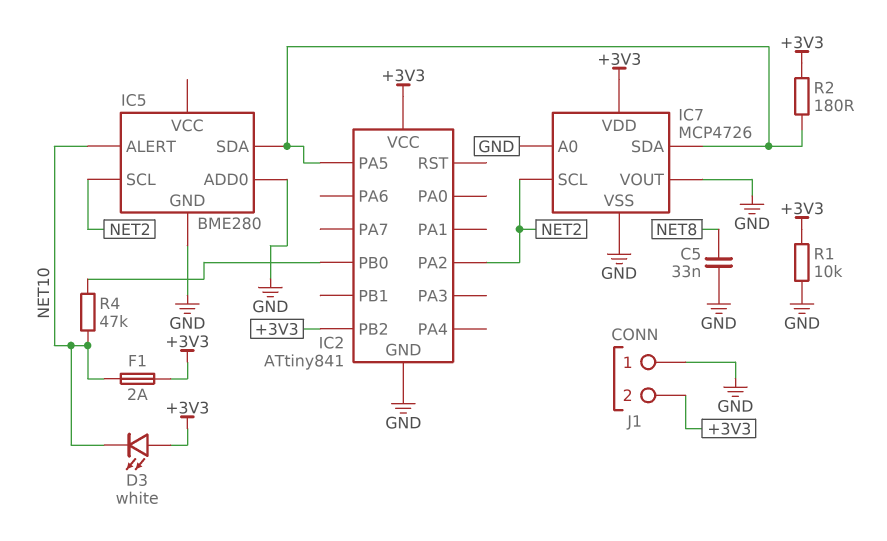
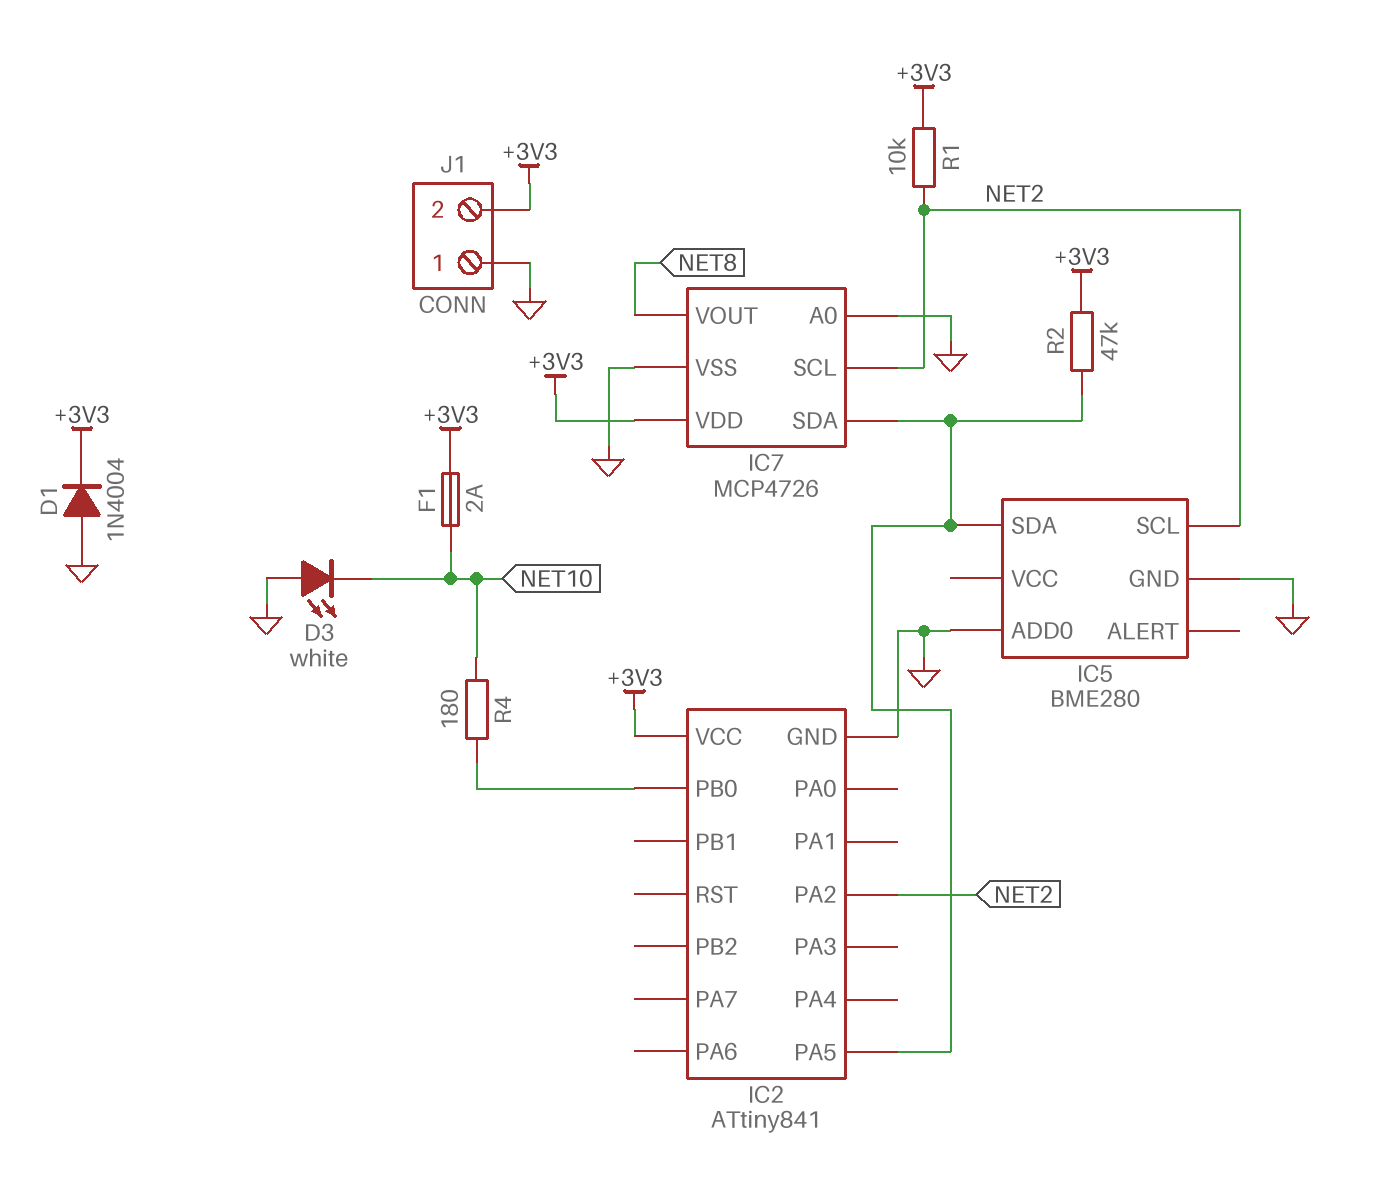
C5: 33nF (GND, NET8) -> none
D1: none -> diode 1N4004 (A GND, K +3V3)
D3: LED white (A +3V3, K NET10) -> LED white (A GND, K NET10)
IC2 pin PB2: +3V3 -> none
IC5 pin ALERT: NET10 -> none
IC7 pin VOUT: GND -> NET8
R1: 10k (+3V3, GND) -> 10k (+3V3, NET2)
R2: 180 (+3V3, IC2/PA5) -> 47k (+3V3, IC2/PA5)
R4: 47k (IC2/PB0, NET10) -> 180 (IC2/PB0, NET10)

